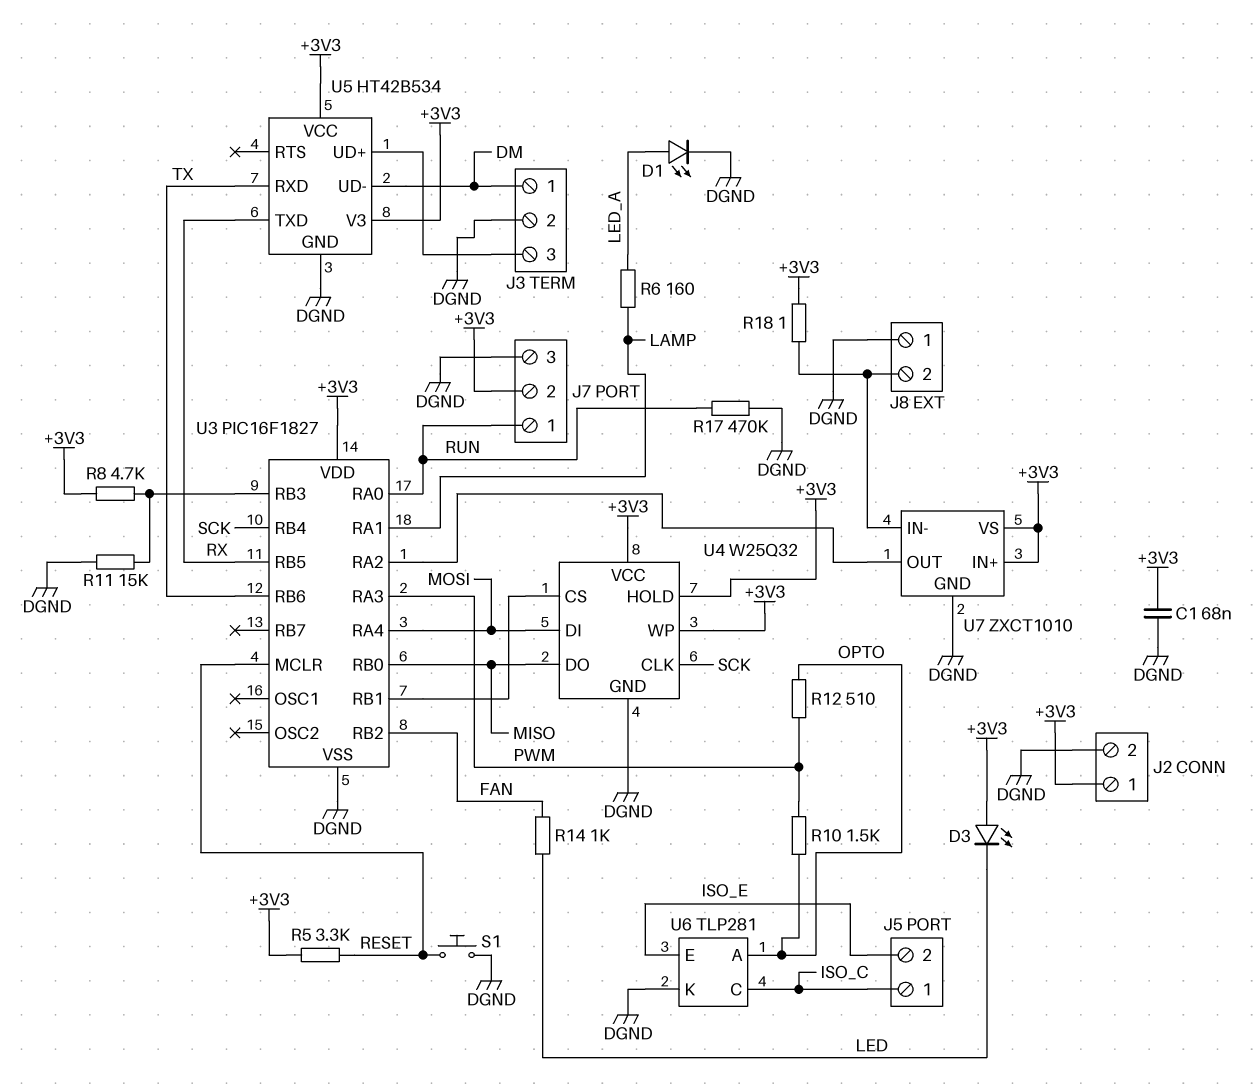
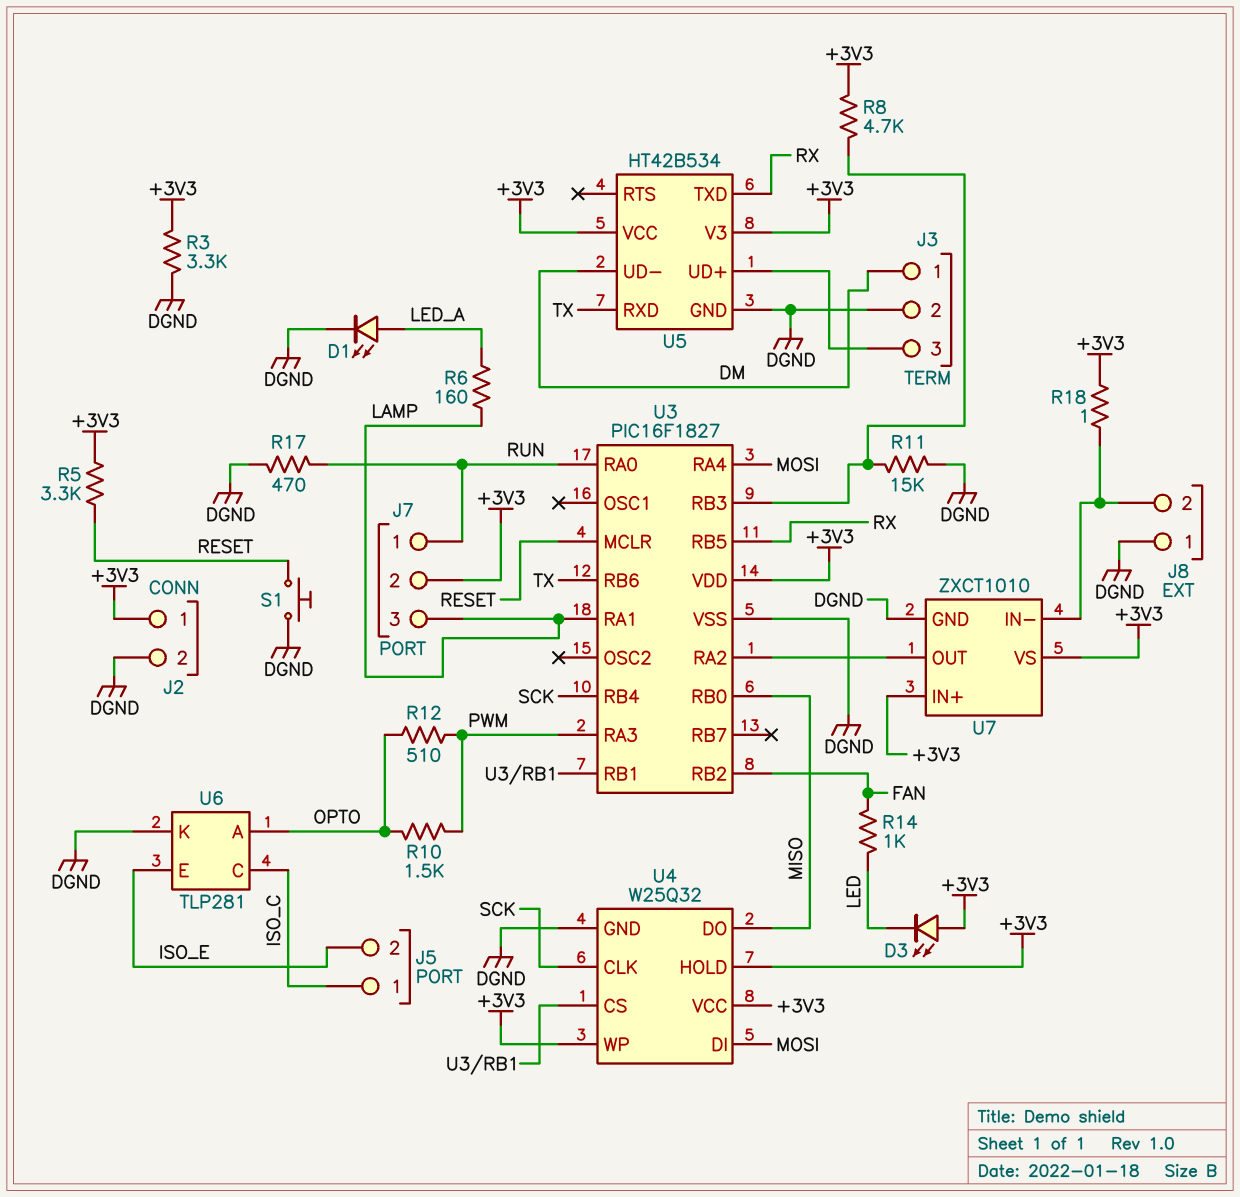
C1: 68nF (+3V3, DGND) -> none
J7 pin 3: DGND -> LAMP
R3: none -> 3.3k (+3V3, DGND)
R17: 470k (DGND, RUN) -> 470 (DGND, RUN)

